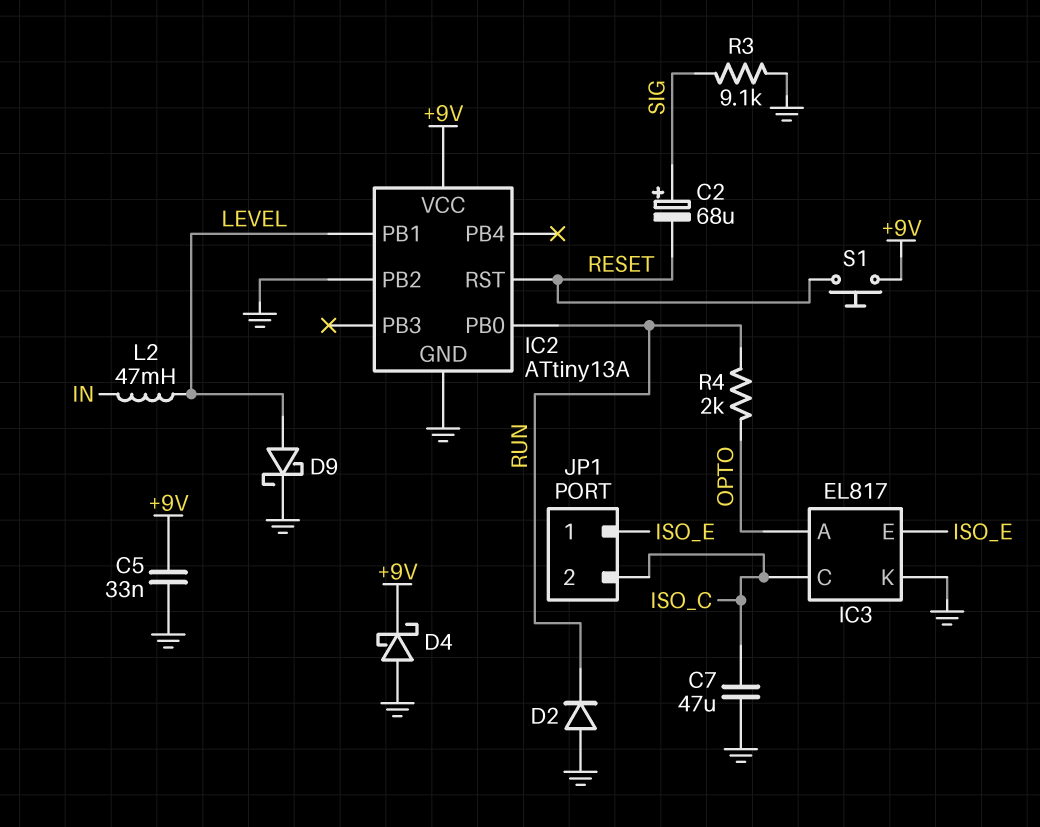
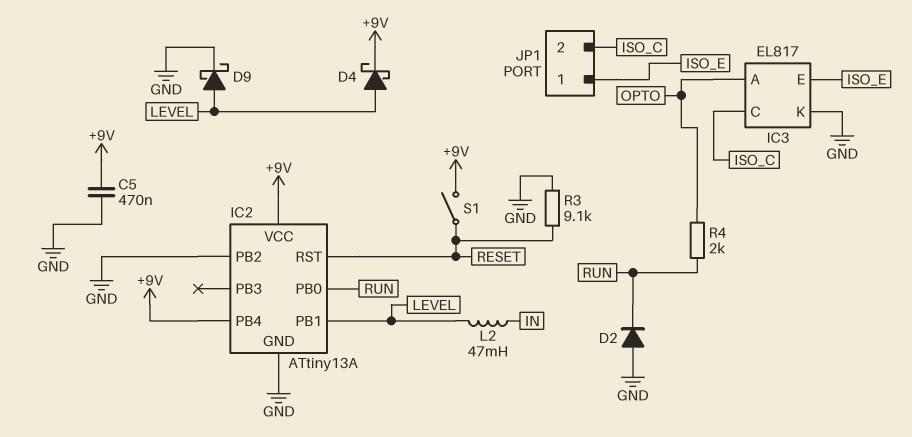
C2: 68uF (plus SIG, minus RESET) -> none
C5: 33nF (+9V, GND) -> 470nF (+9V, GND)
C7: 47uF (GND, ISO_C) -> none
D4: schottky (A GND, K +9V) -> schottky (A LEVEL, K +9V)
IC2 pin PB4: none -> +9V
R3: 9.1k (GND, SIG) -> 9.1k (GND, RESET)
S1: button (+9V, RESET) -> switch (+9V, RESET)

